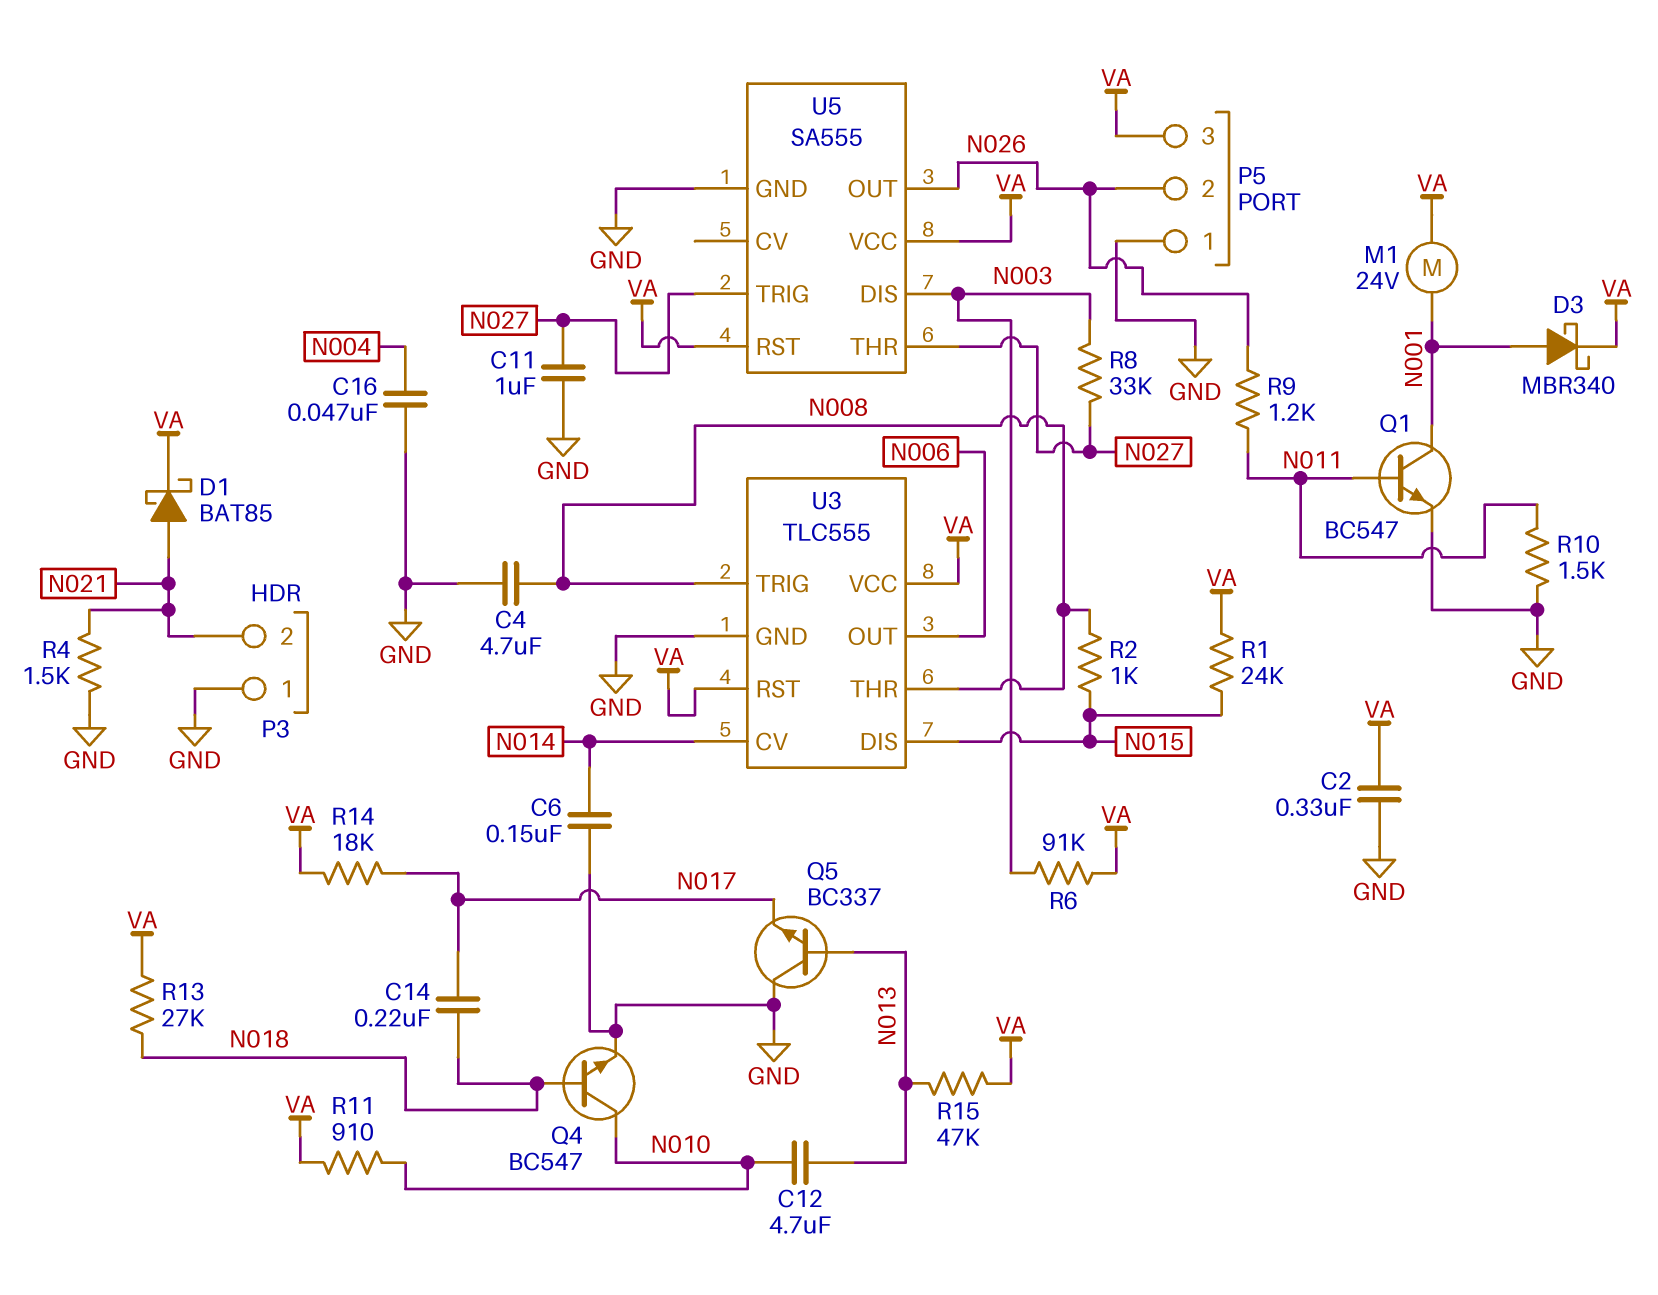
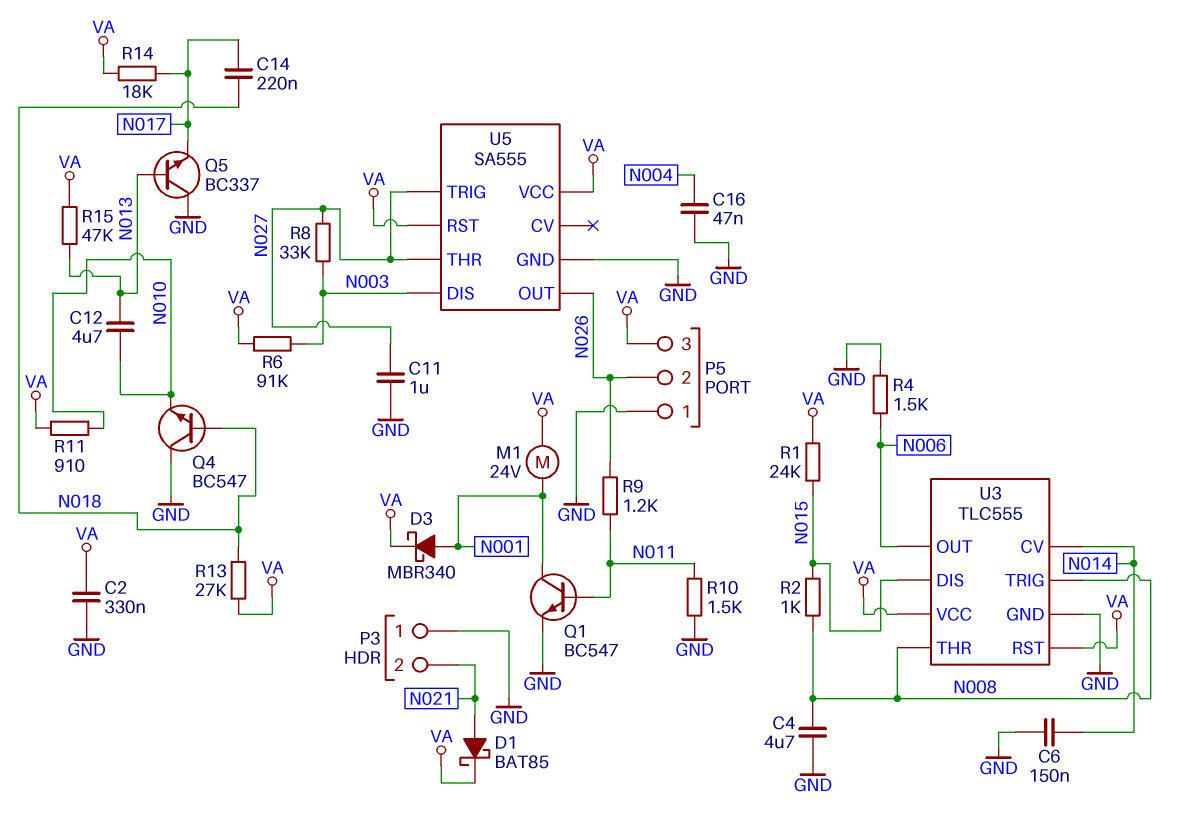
Q4: NPN BC547 (B N018, C N010, E GND) -> NPN BC547 (B N018, C GND, E N010)
R4: 1.5k (GND, N021) -> 1.5k (GND, N006)

